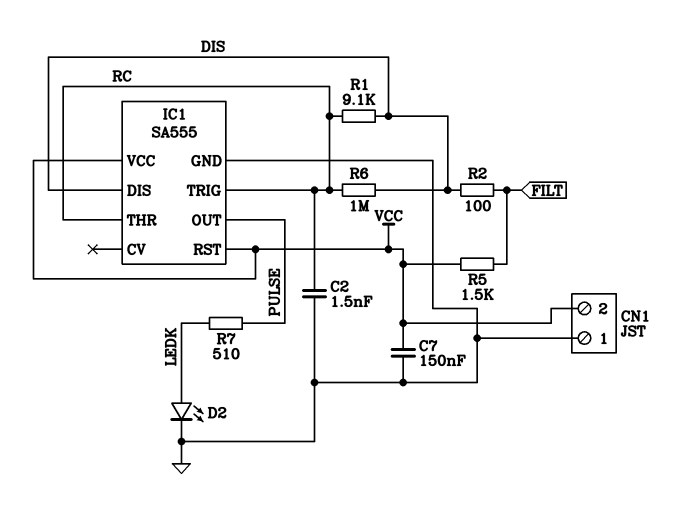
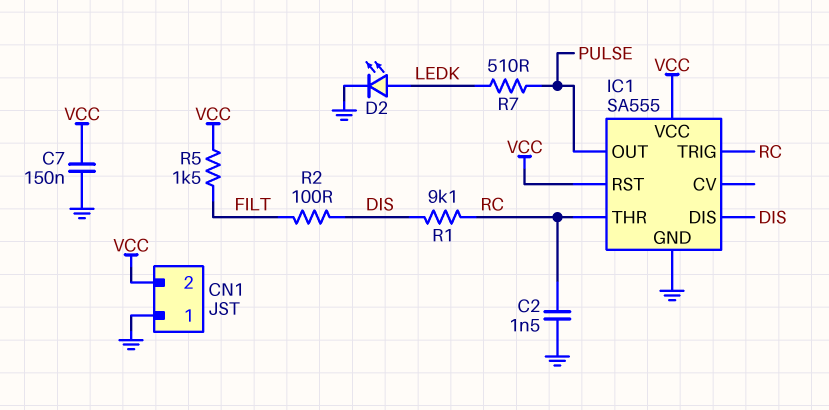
R6: 1M (DIS, RC) -> none

